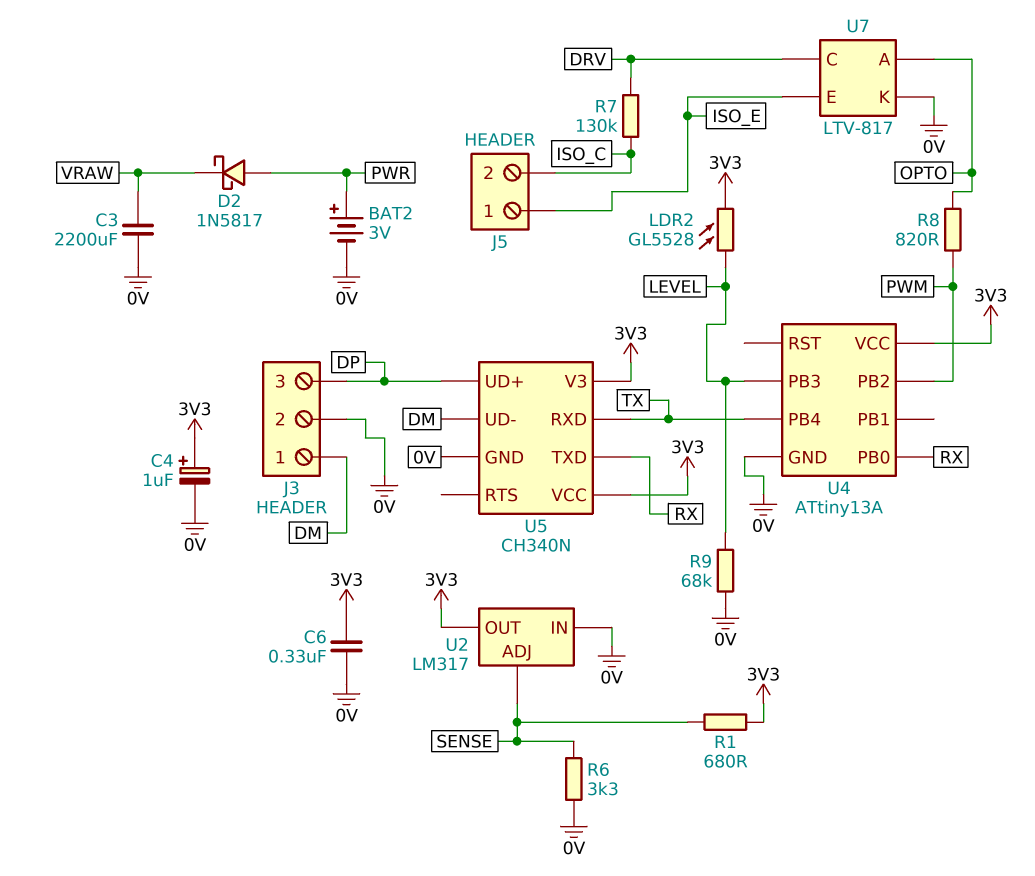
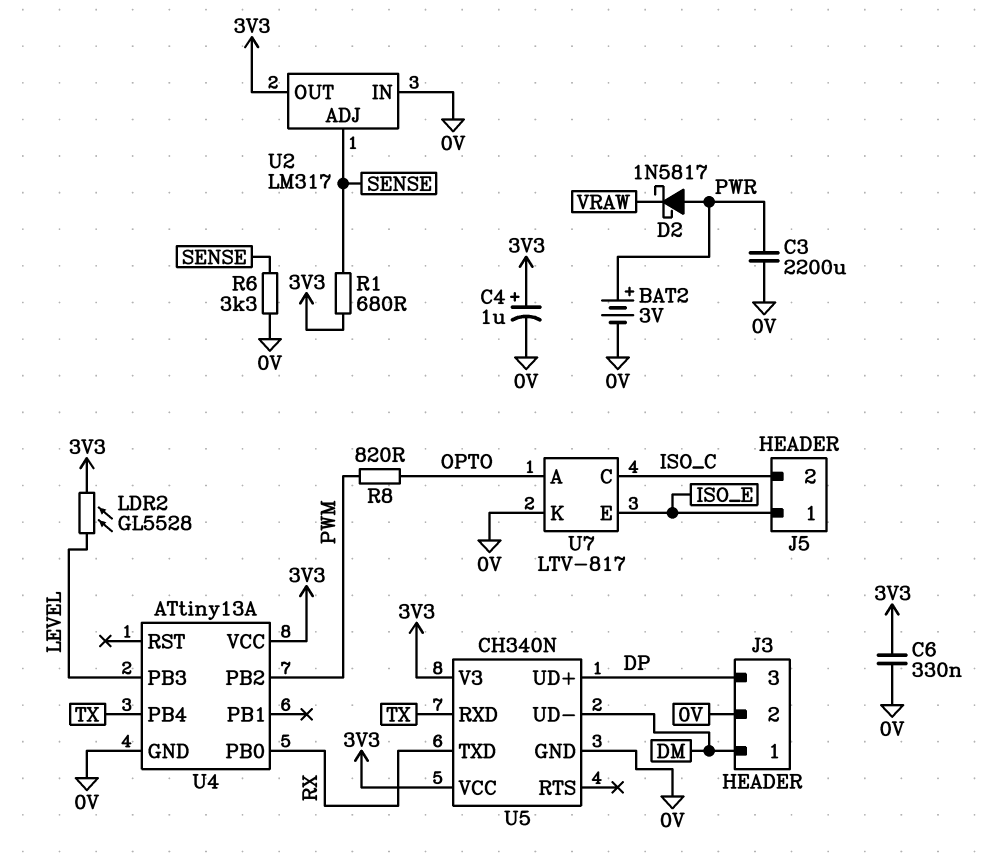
C3: 2200uF (0V, VRAW) -> 2200uF (0V, PWR)
R7: 130k (DRV, ISO_C) -> none
R9: 68k (0V, LEVEL) -> none
U7 pin C: DRV -> ISO_C

